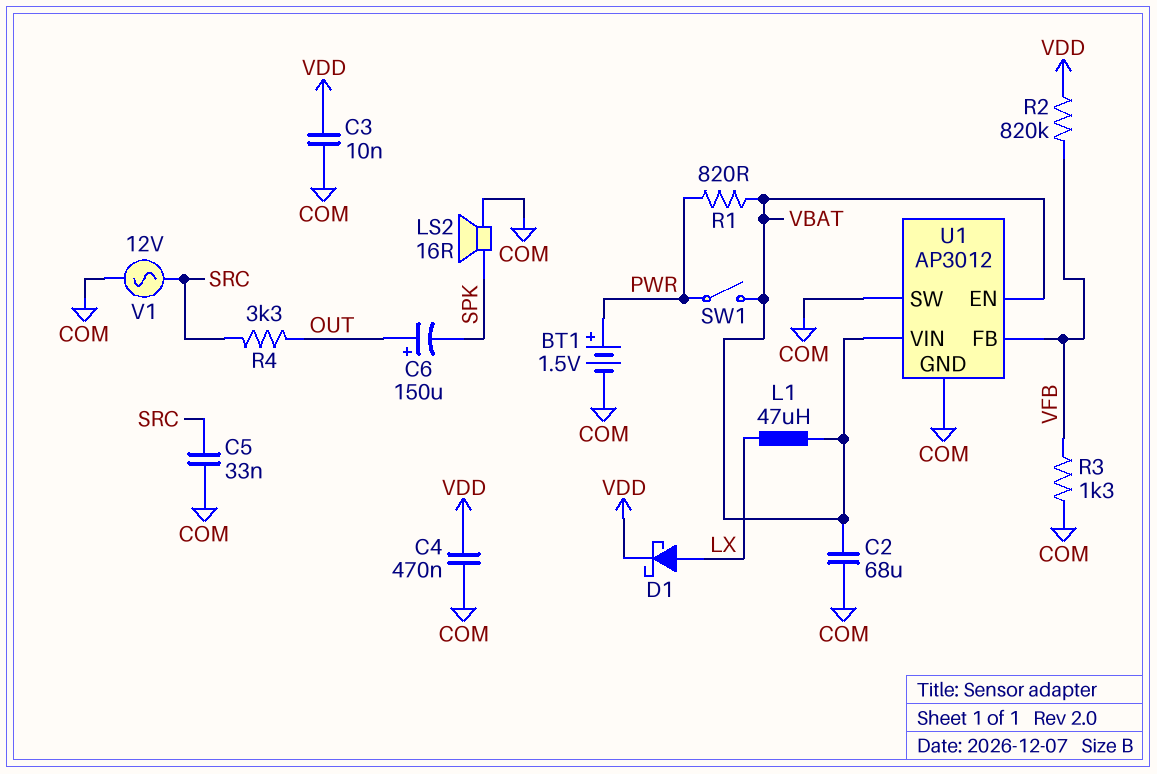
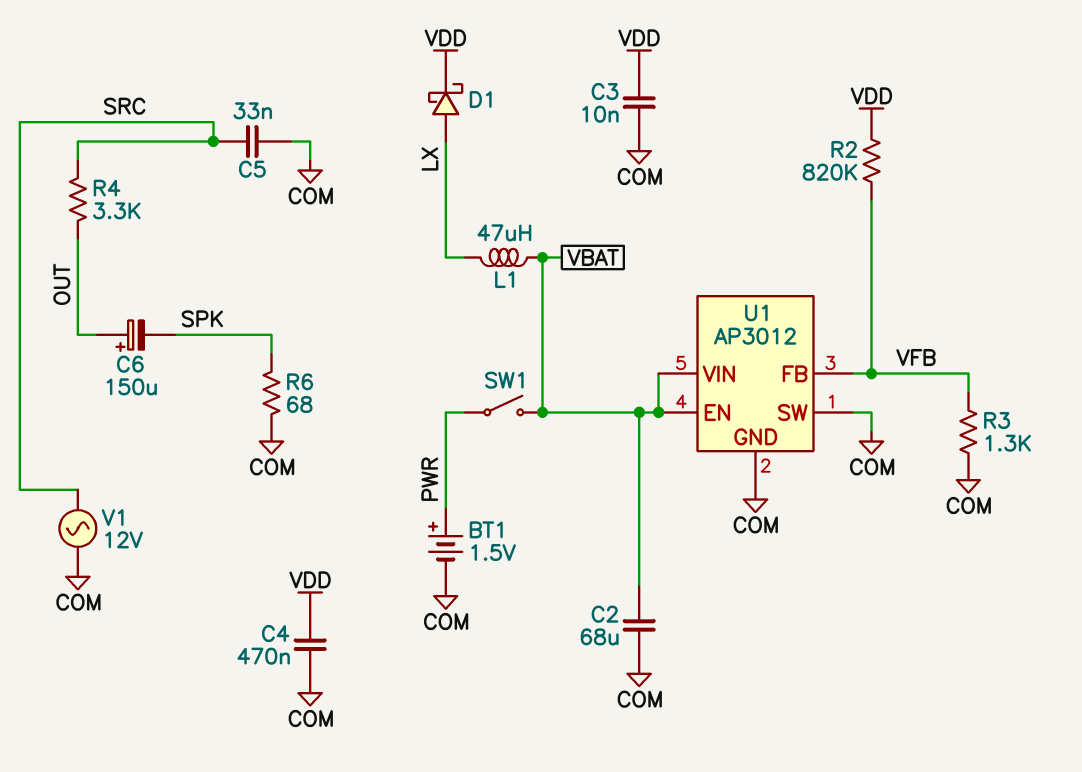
LS2: speaker 16R (COM, SPK) -> none
R1: 820 (PWR, VBAT) -> none
R6: none -> 68 (COM, SPK)

